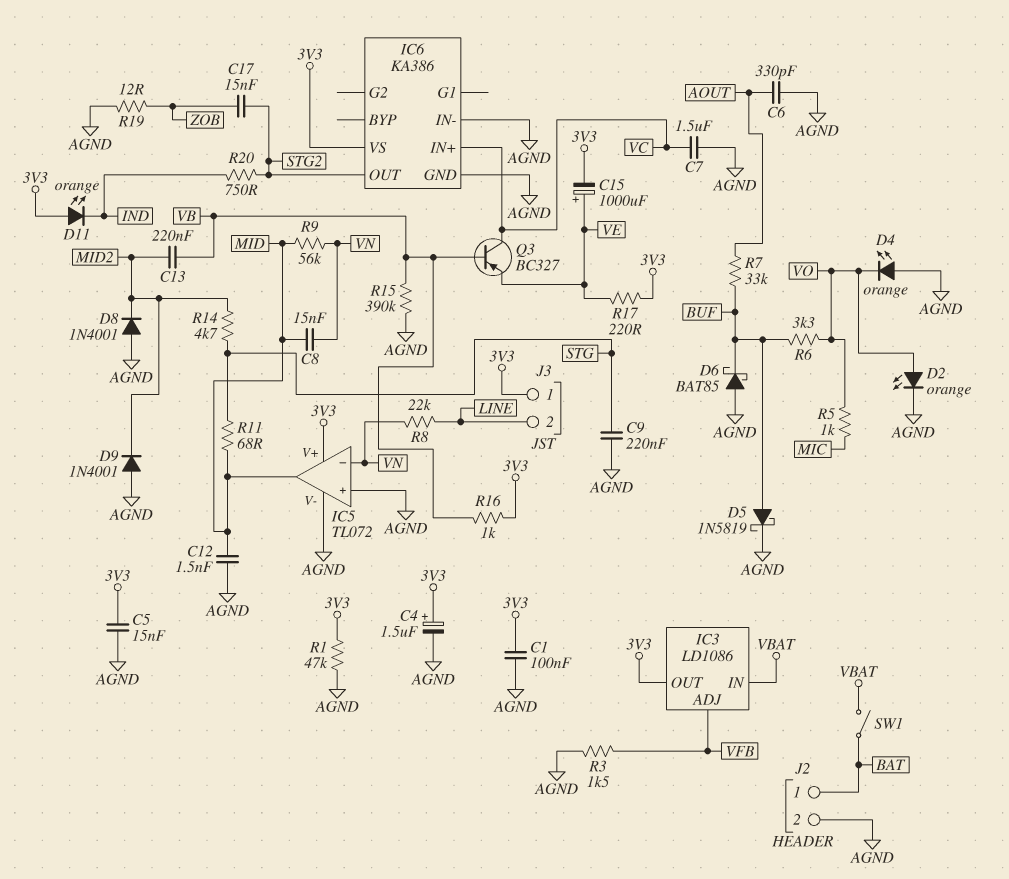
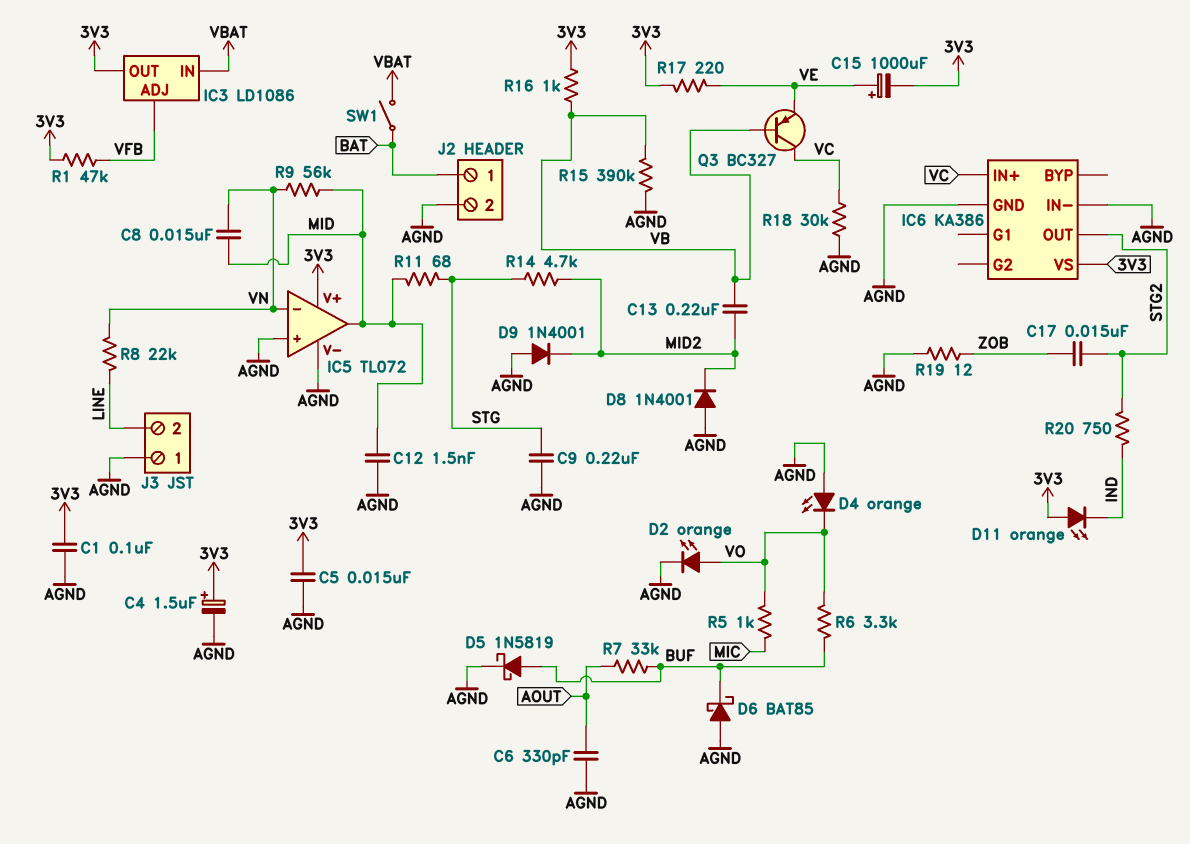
C7: 1.5uF (AGND, VC) -> none
J3 pin 1: 3V3 -> AGND
R1: 47k (3V3, AGND) -> 47k (3V3, VFB)
R3: 1.5k (AGND, VFB) -> none
R18: none -> 30k (AGND, VC)

